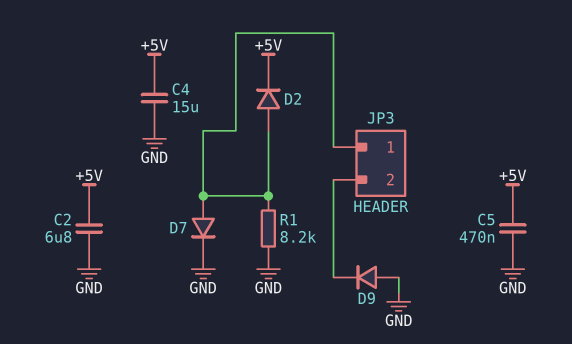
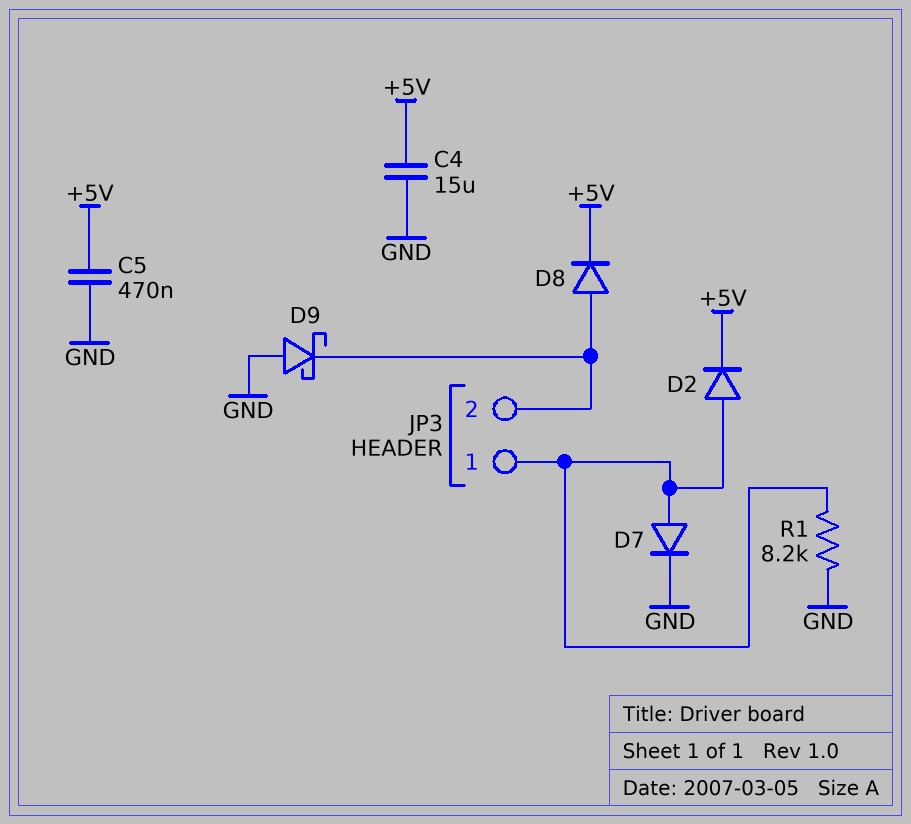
C2: 6.8uF (+5V, GND) -> none
D8: none -> diode (A JP3/2, K +5V)
D9: diode (A GND, K JP3/2) -> schottky (A GND, K JP3/2)

